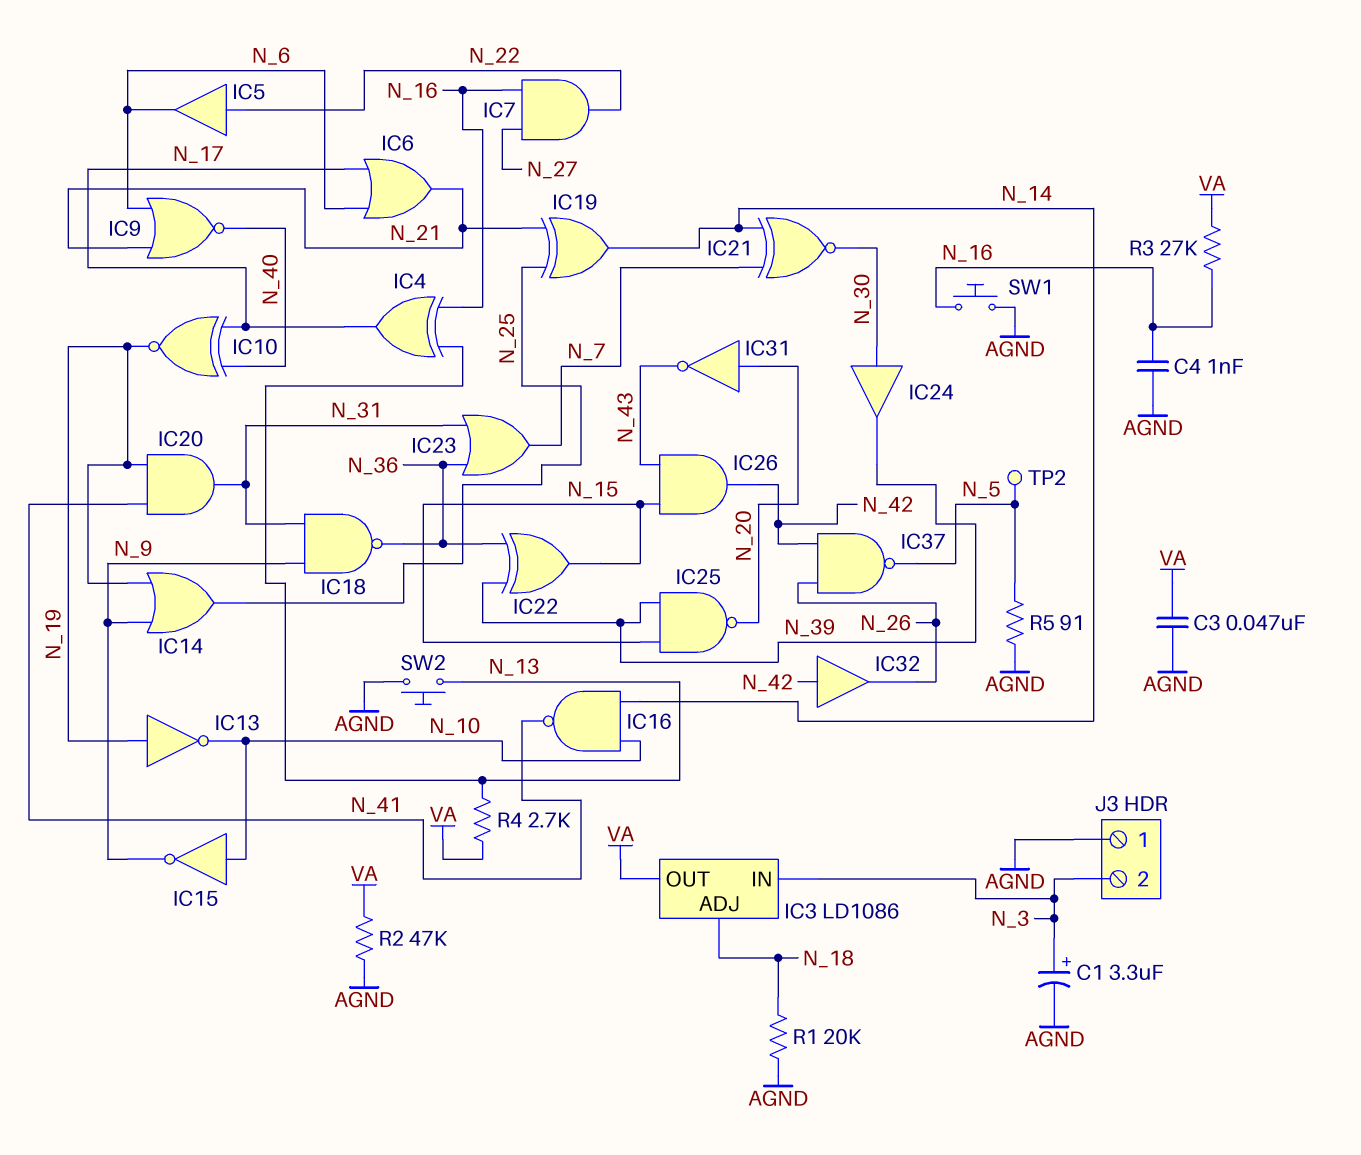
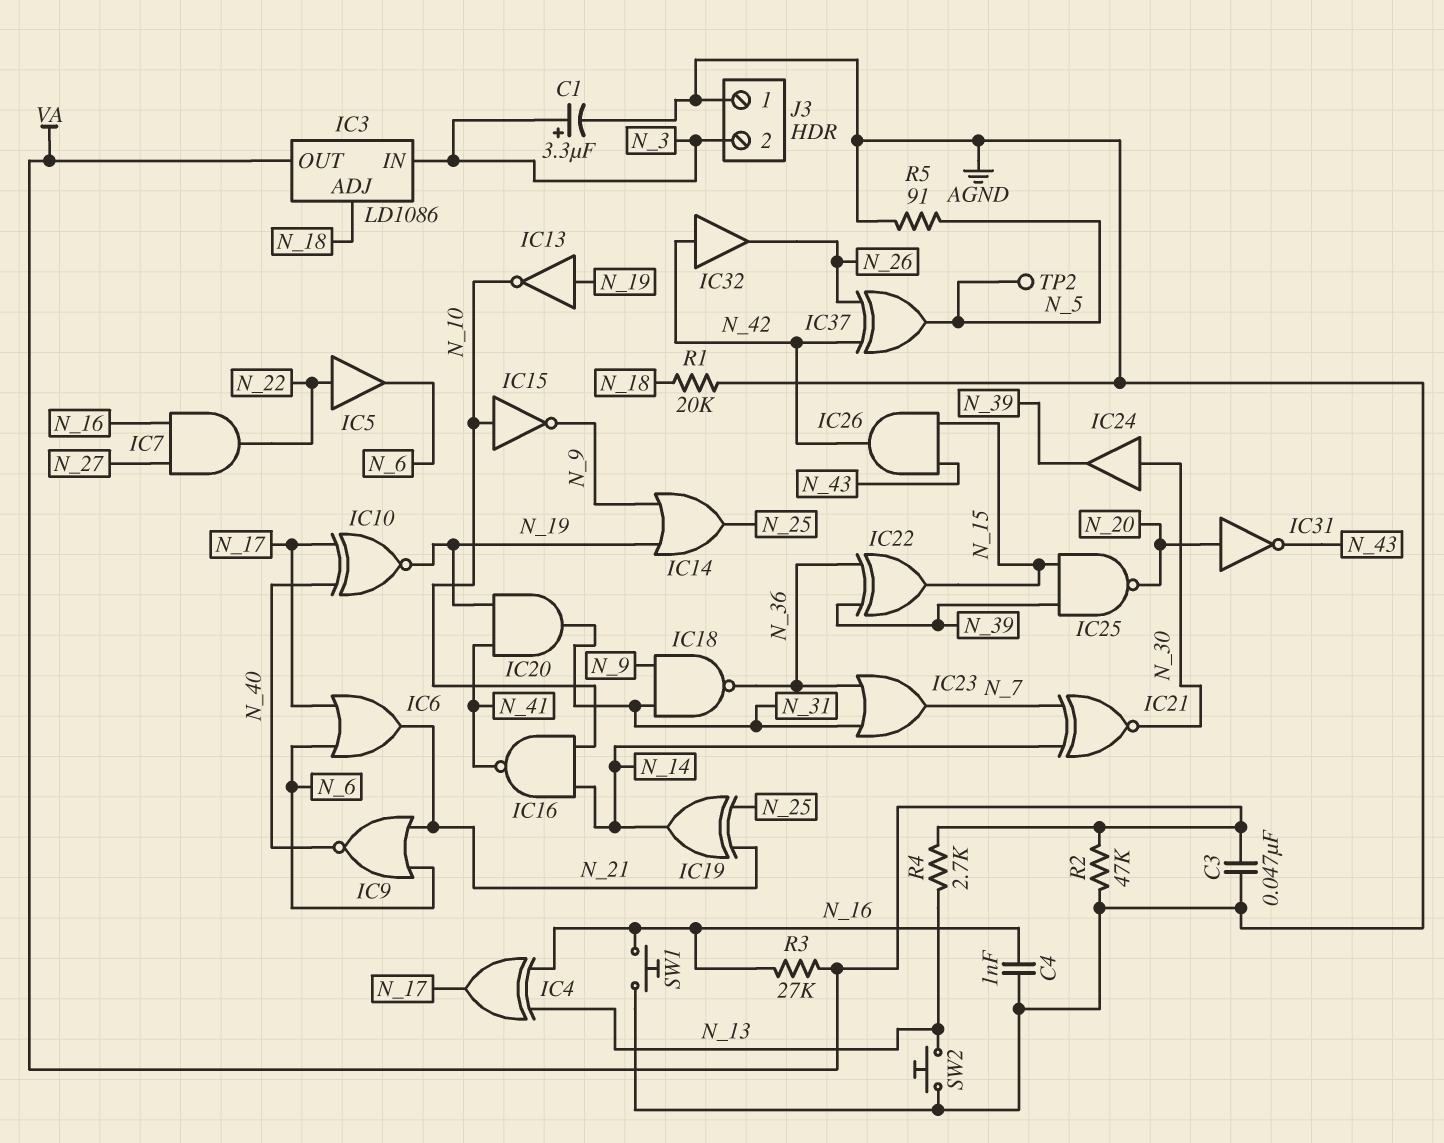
IC37: NAND (in N_26, in N_42, out N_5) -> XOR (in N_26, in N_42, out N_5)

